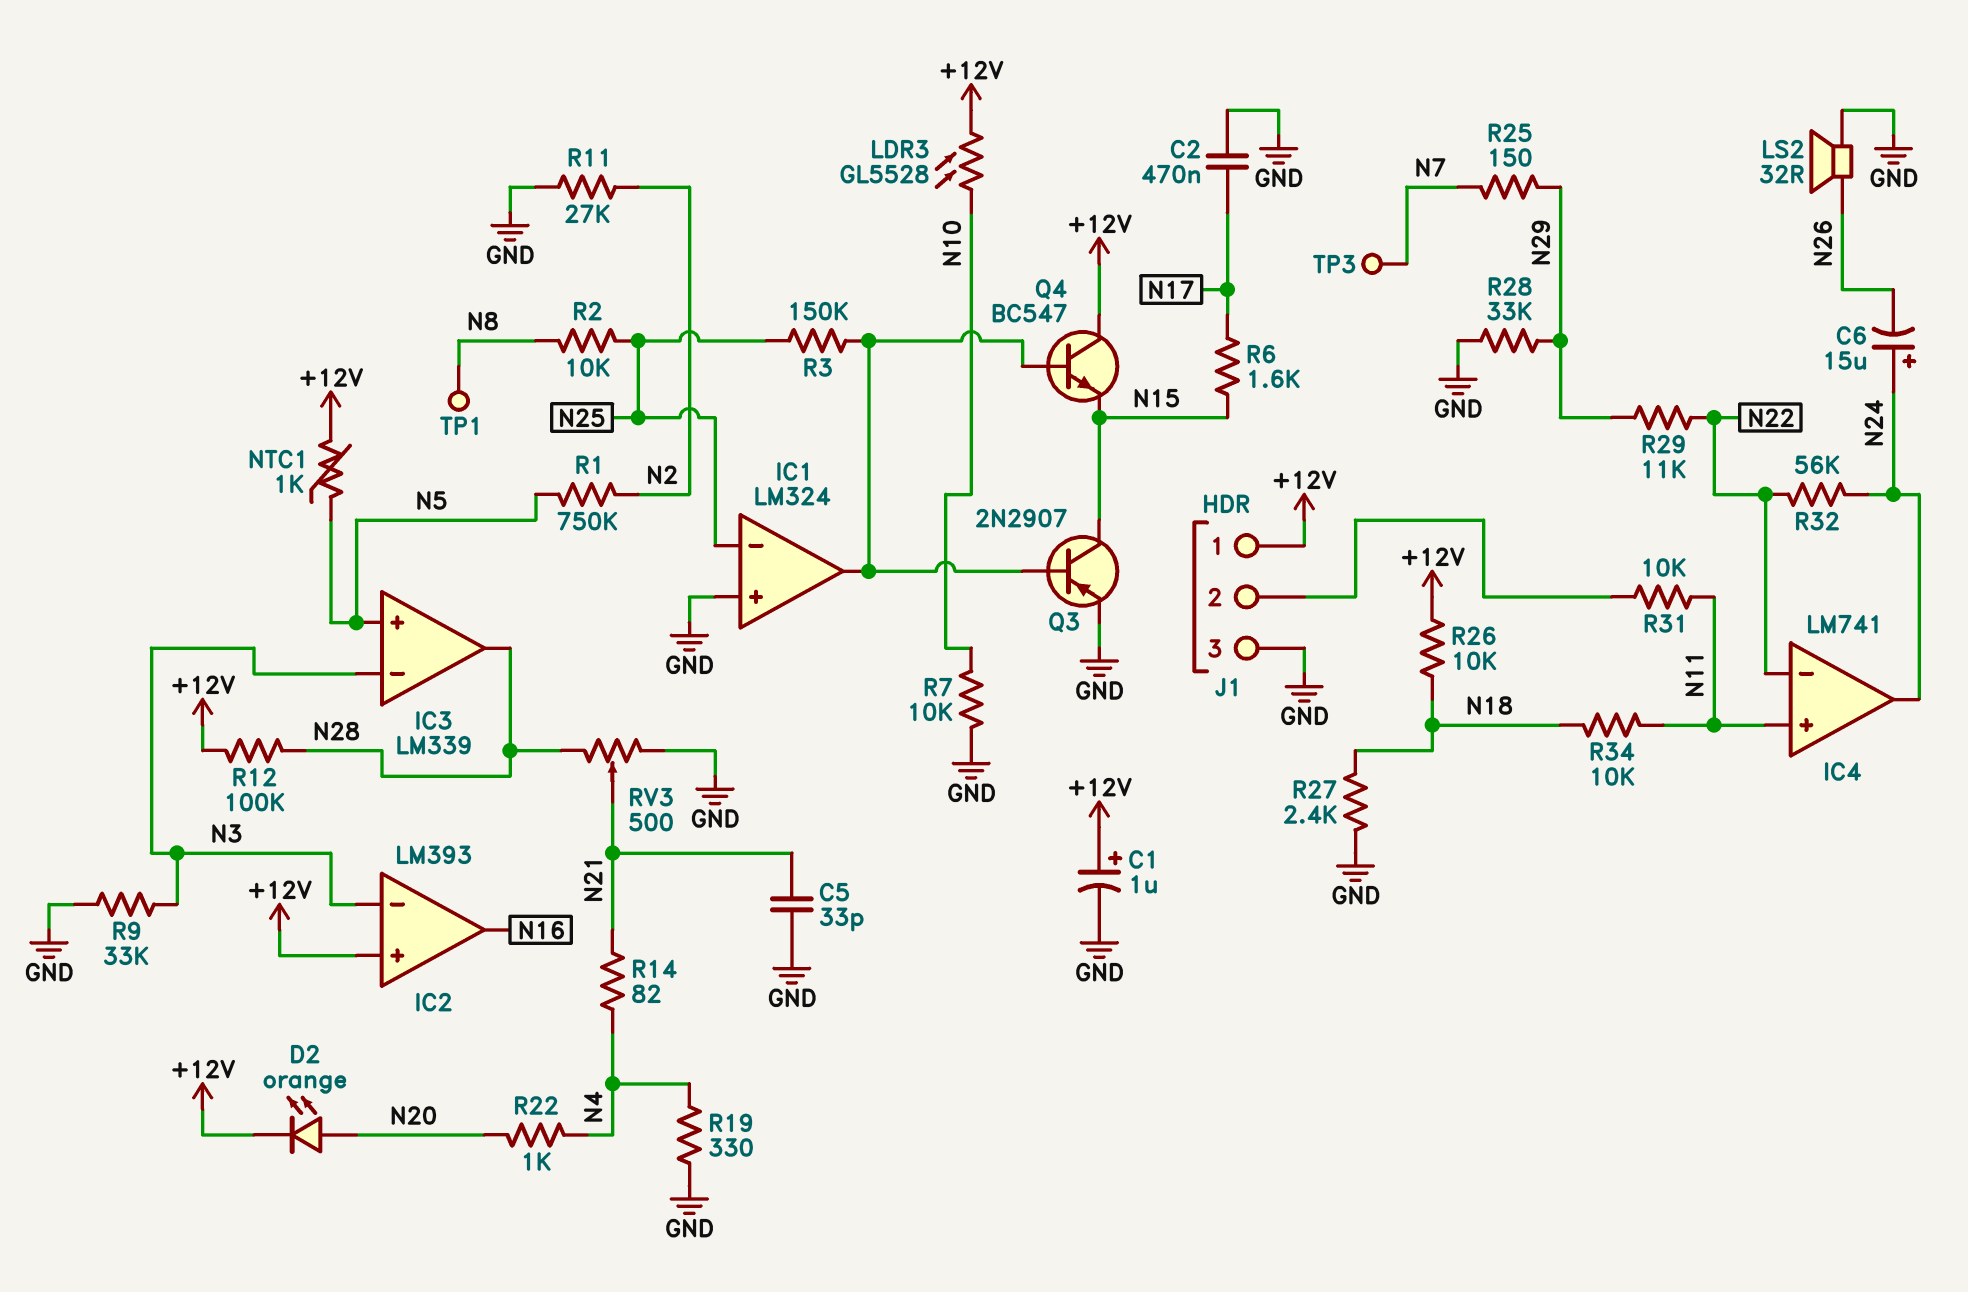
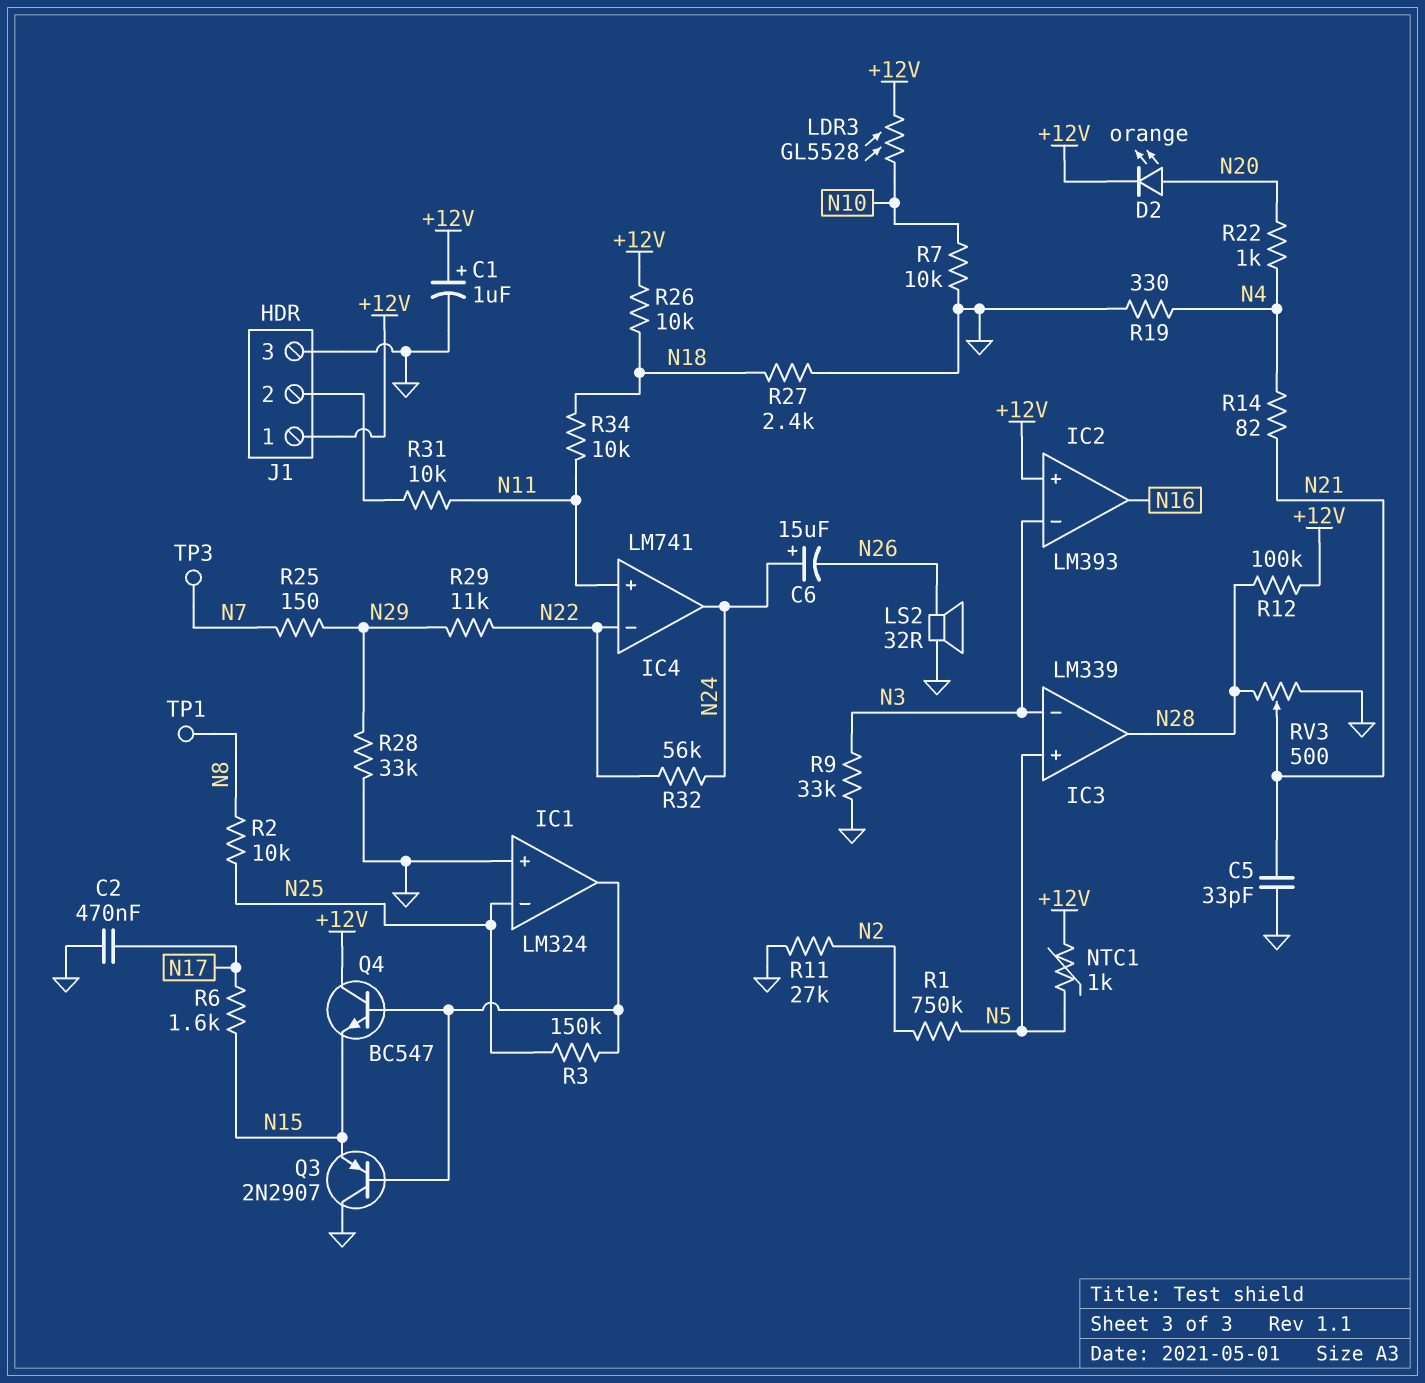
Q3: PNP 2N2907 (B IC1/out, C N15, E GND) -> PNP 2N2907 (B IC1/out, C GND, E N15)

